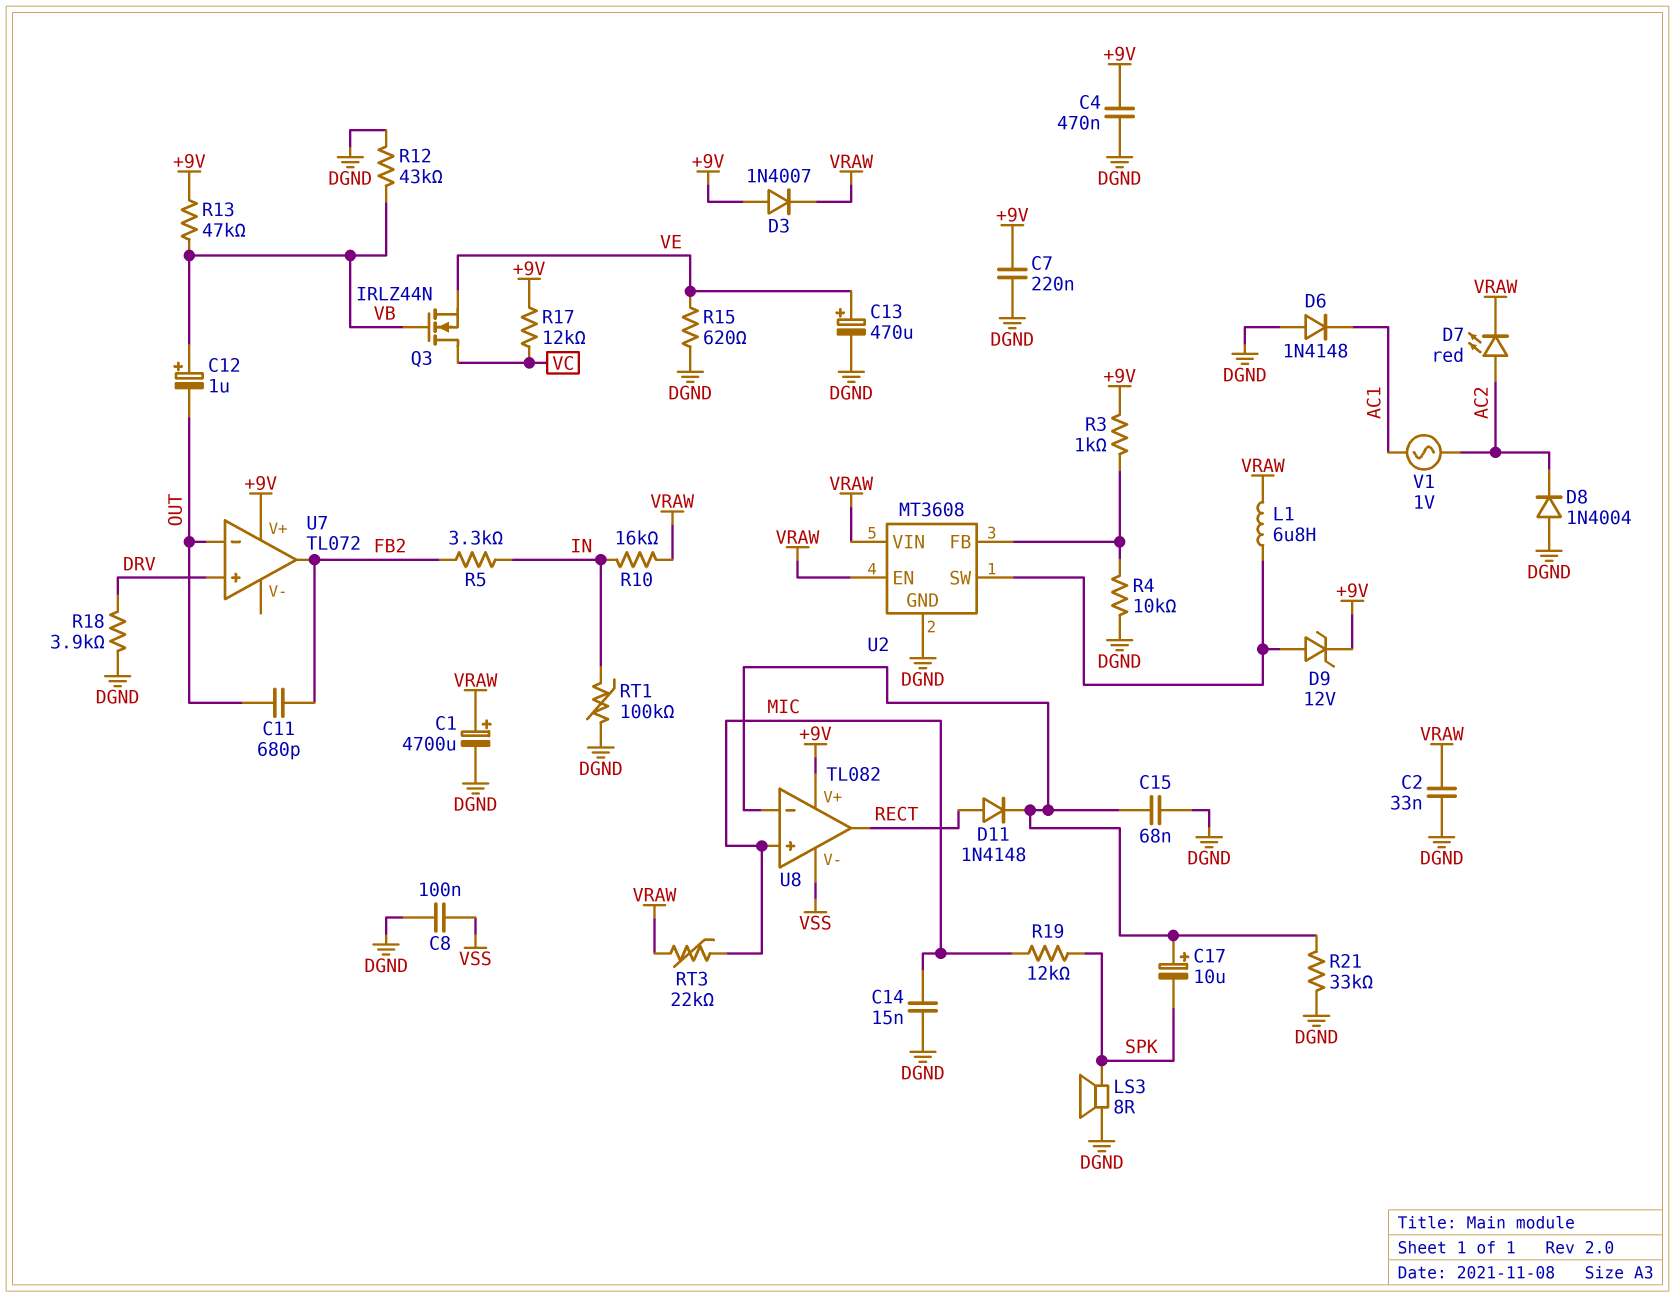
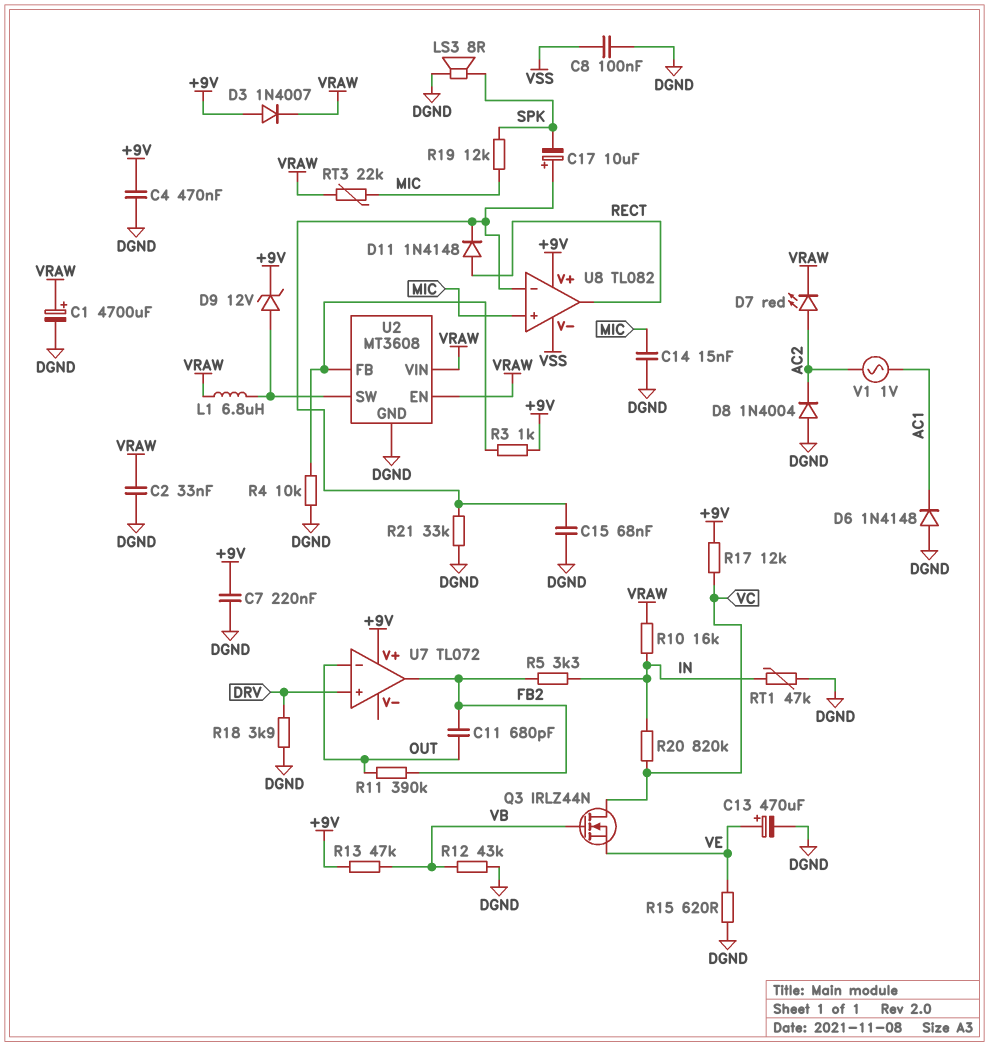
C12: 1uF (plus VB, minus OUT) -> none
R11: none -> 390k (FB2, OUT)
R20: none -> 820k (IN, VC)
RT1: 100k (DGND, IN) -> 47k (DGND, IN)

